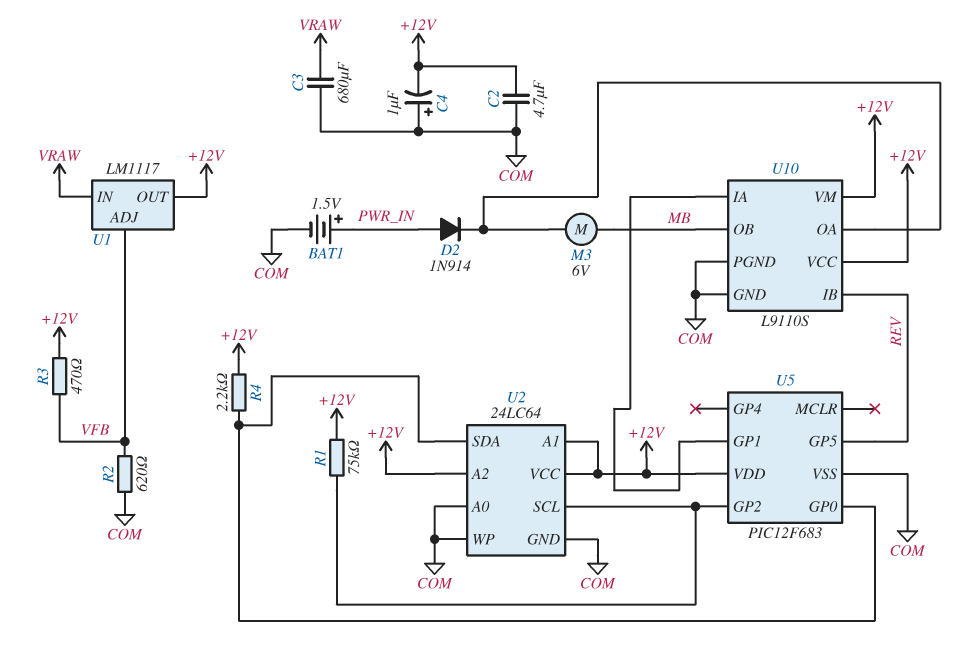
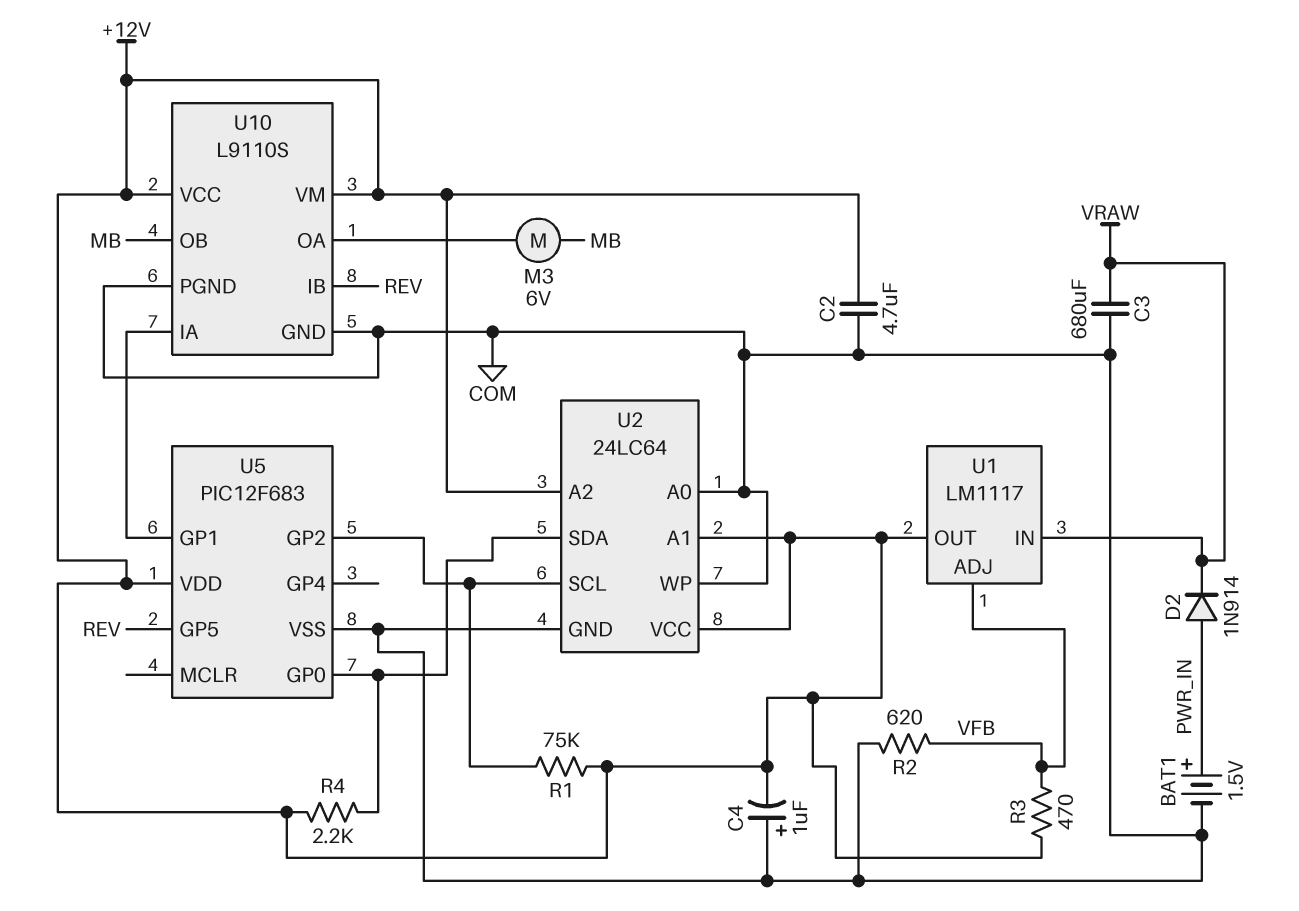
D2: diode 1N914 (A PWR_IN, K U10/OA) -> diode 1N914 (A PWR_IN, K VRAW)

